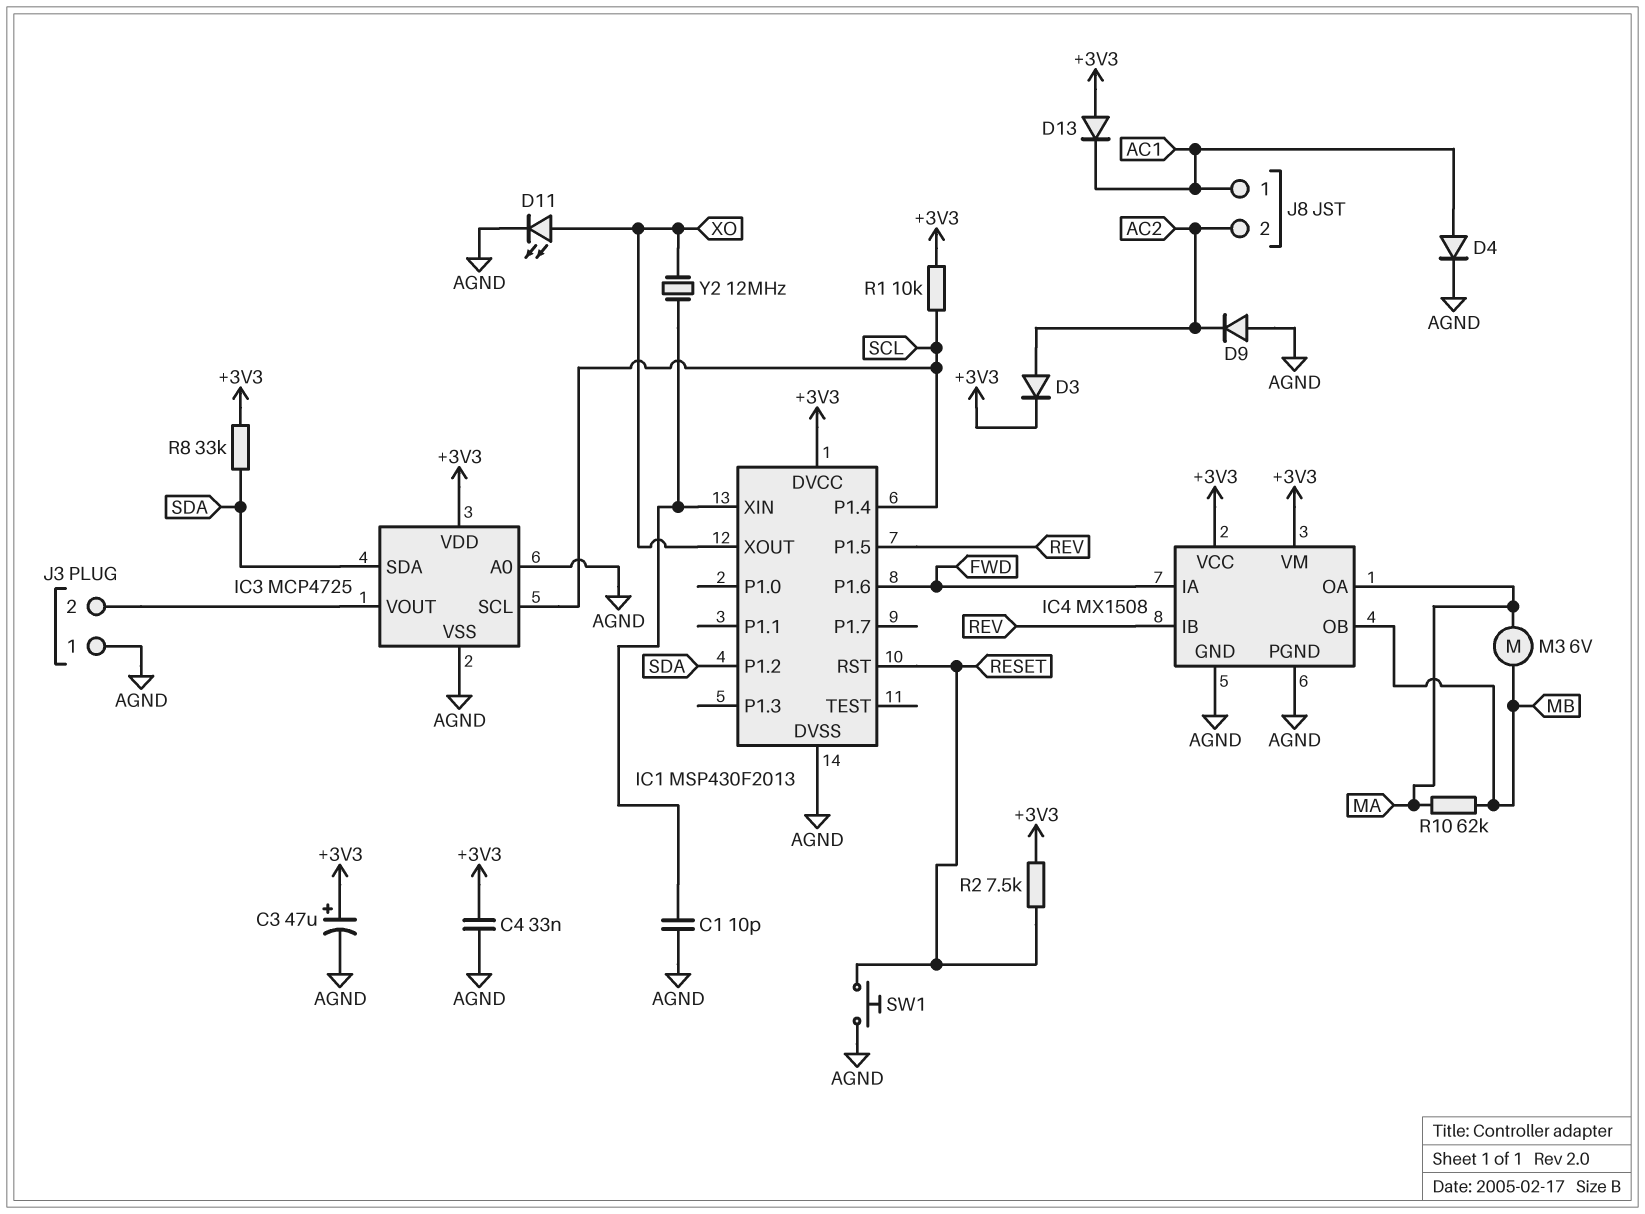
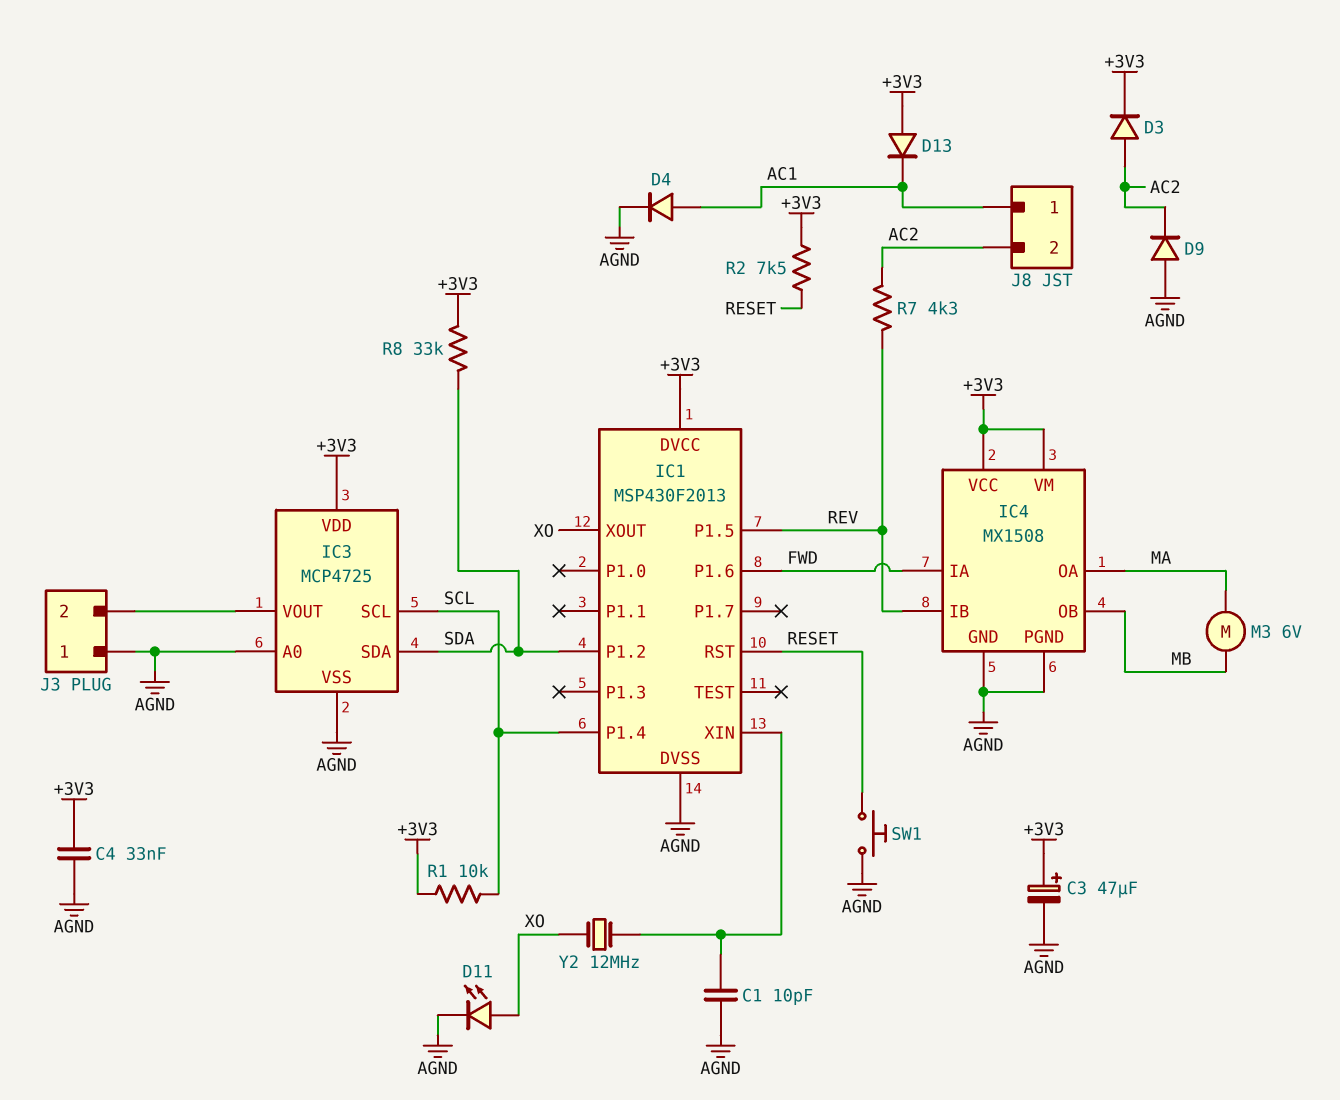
R7: none -> 4.3k (AC2, REV)
R10: 62k (MA, MB) -> none

